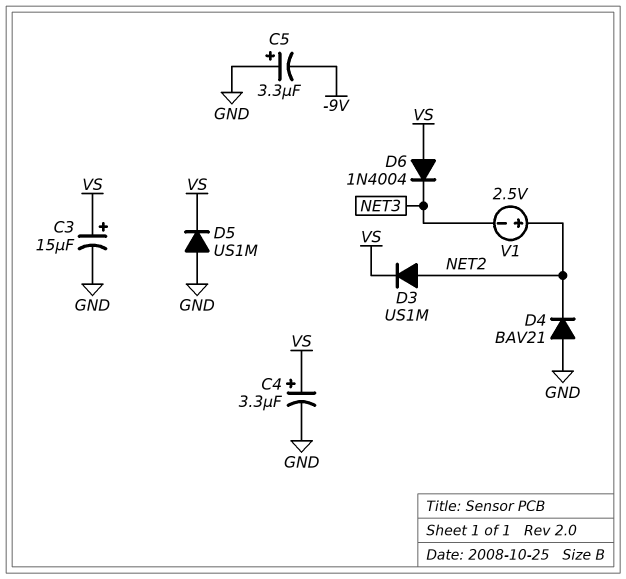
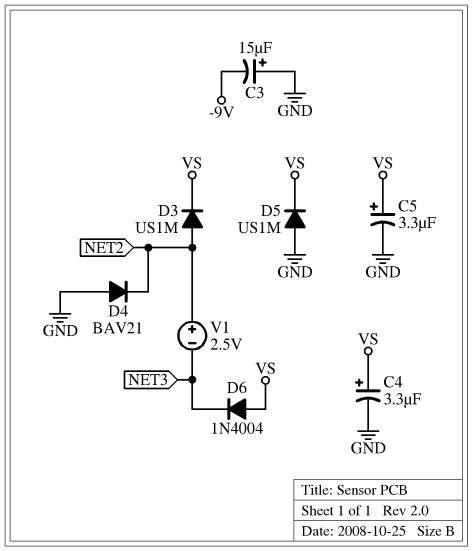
C3: 15uF (plus VS, minus GND) -> 15uF (plus GND, minus -9V)
C5: 3.3uF (plus GND, minus -9V) -> 3.3uF (plus VS, minus GND)

